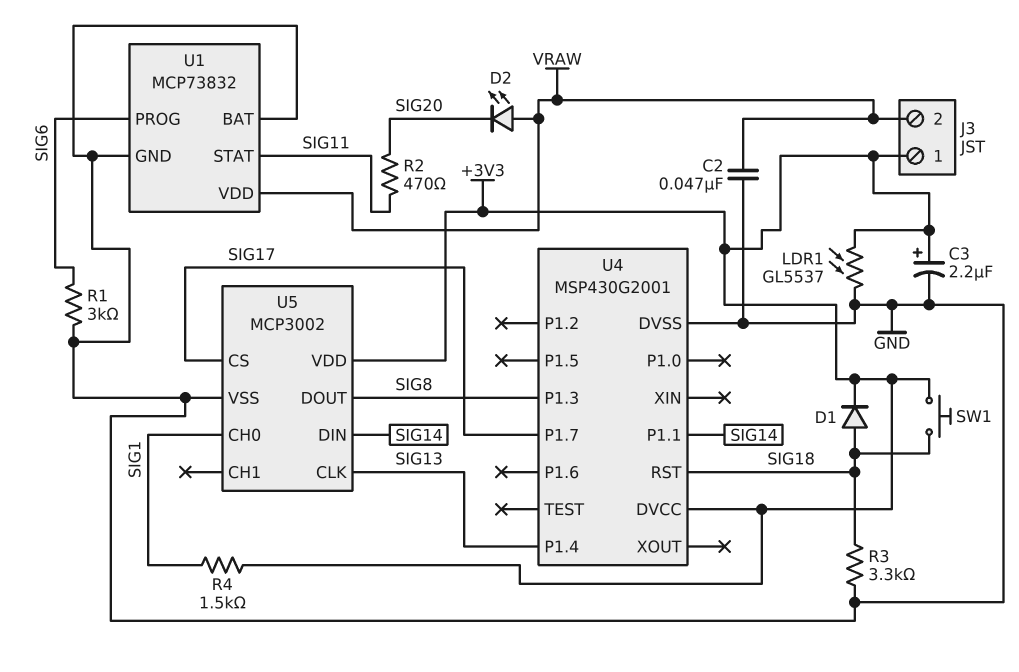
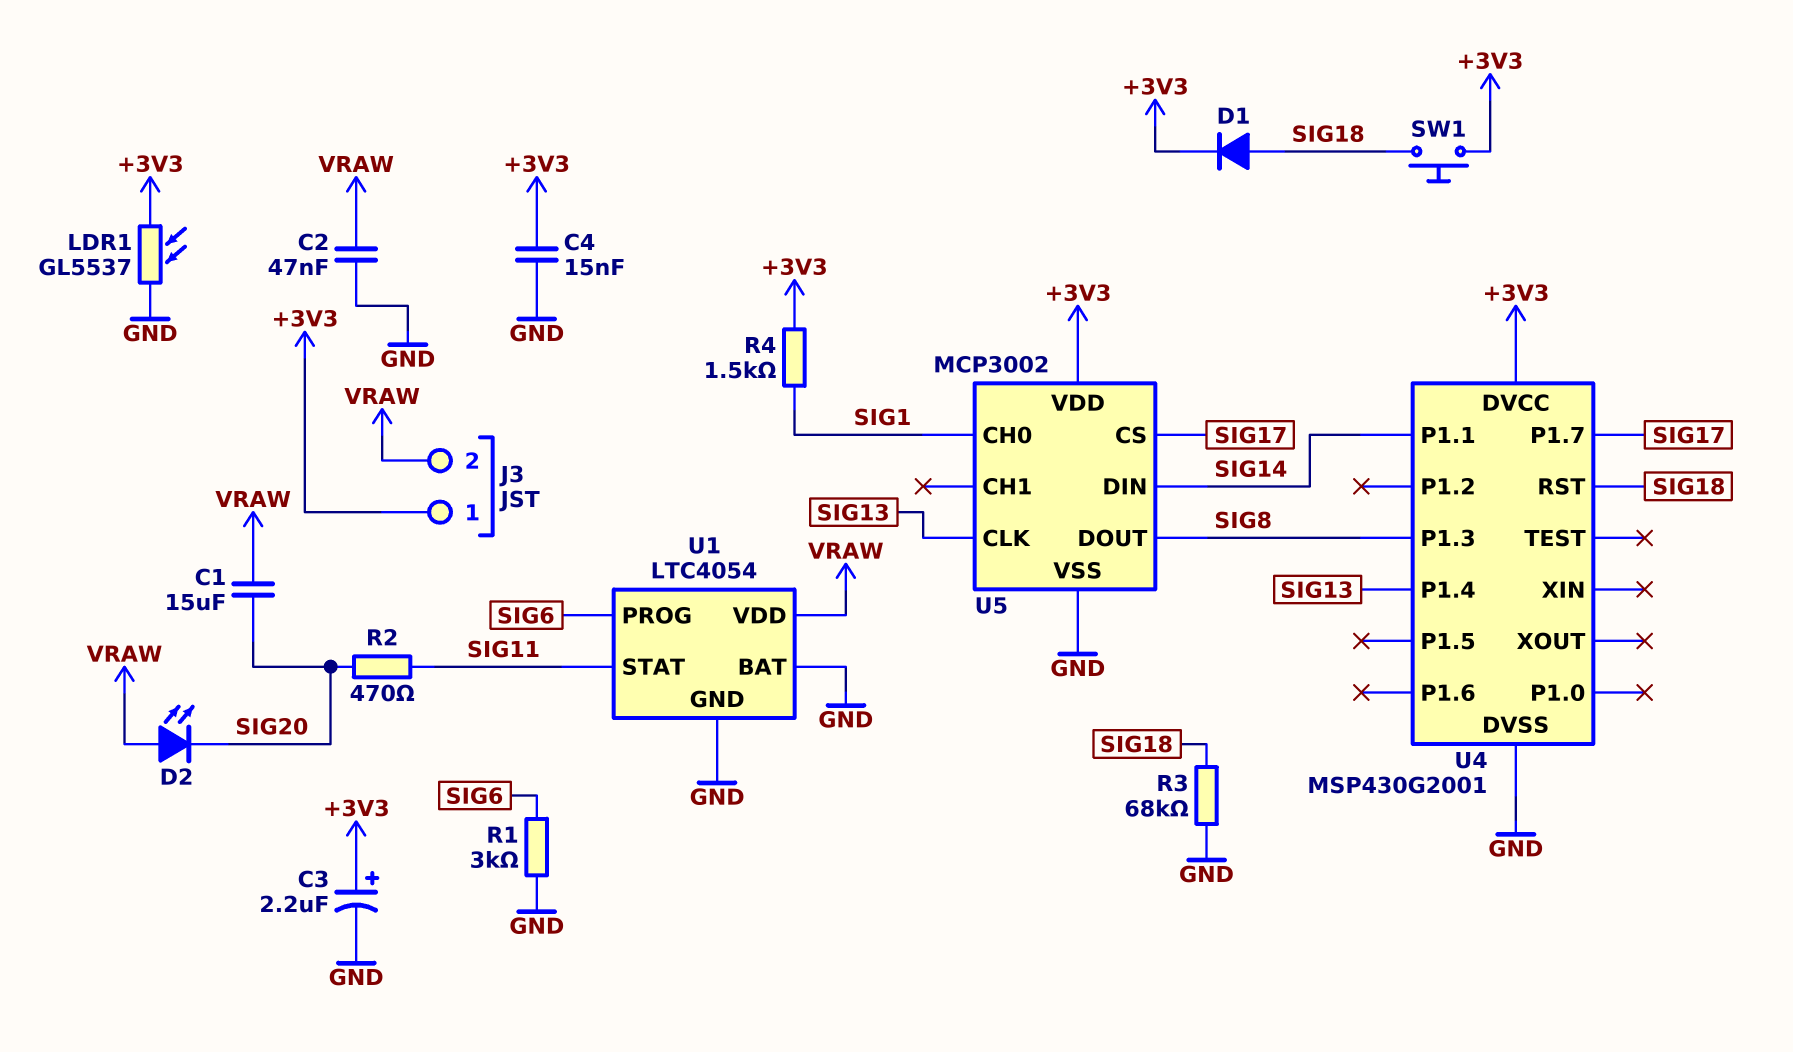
C1: none -> 15uF (SIG20, VRAW)
C4: none -> 15nF (+3V3, GND)
R3: 3.3k (GND, SIG18) -> 68k (GND, SIG18)
U1: MCP73832 -> LTC4054

